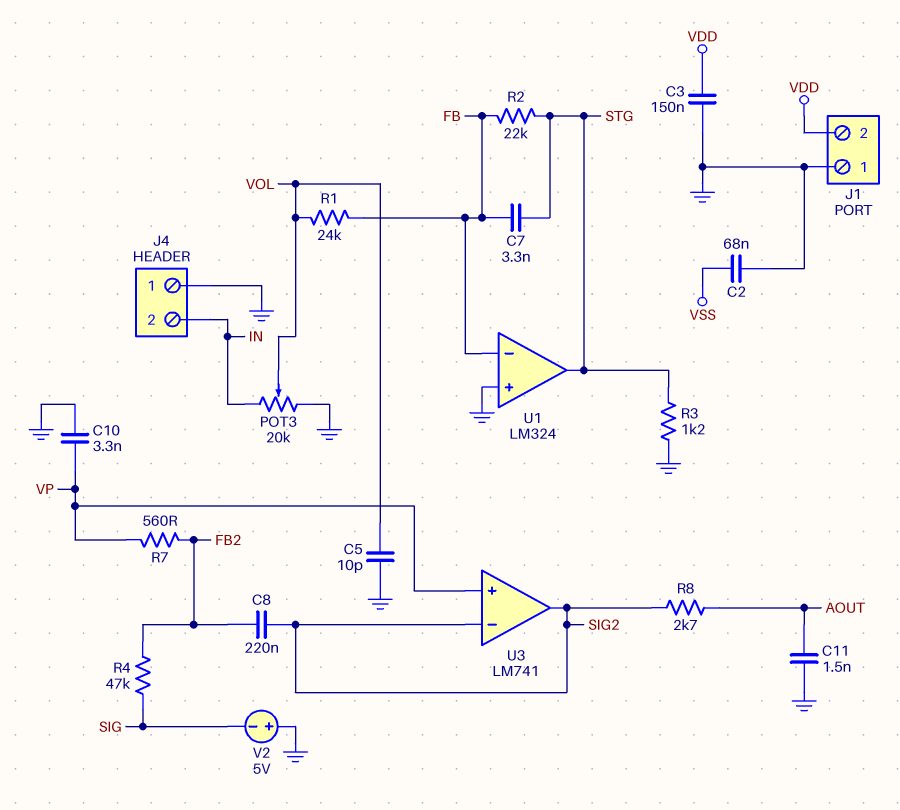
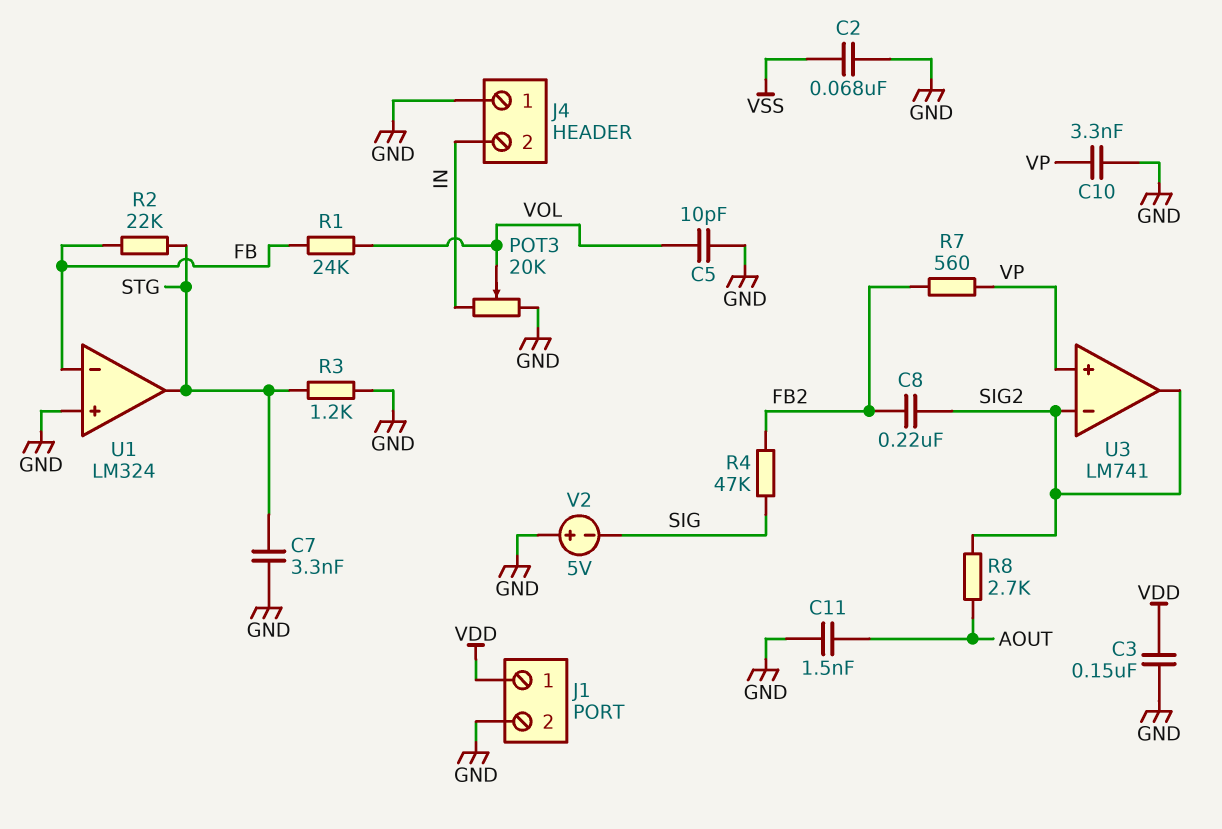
C7: 3.3nF (FB, STG) -> 3.3nF (GND, STG)
J1 pin 1: GND -> VDD
J1 pin 2: VDD -> GND

